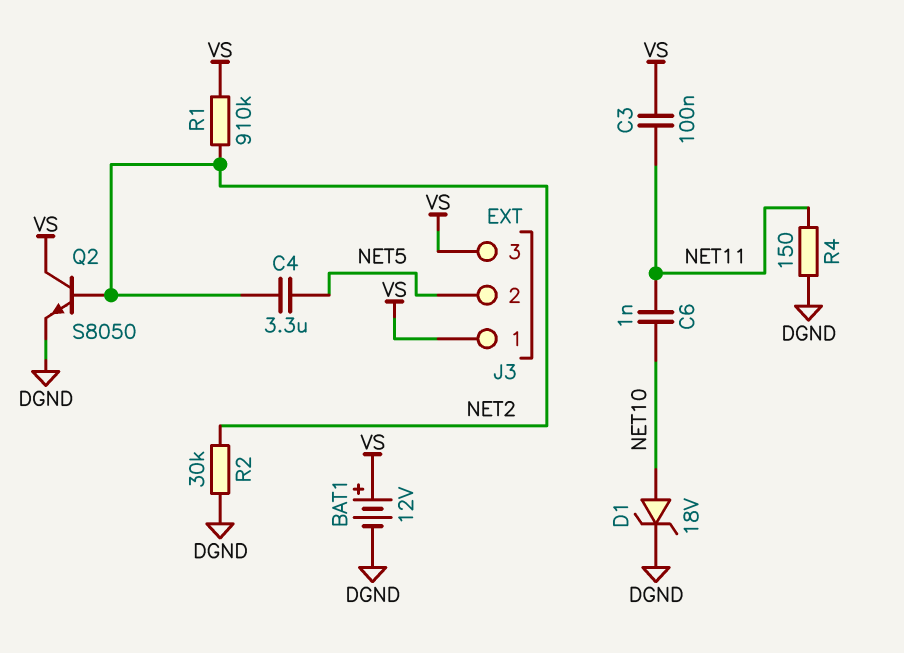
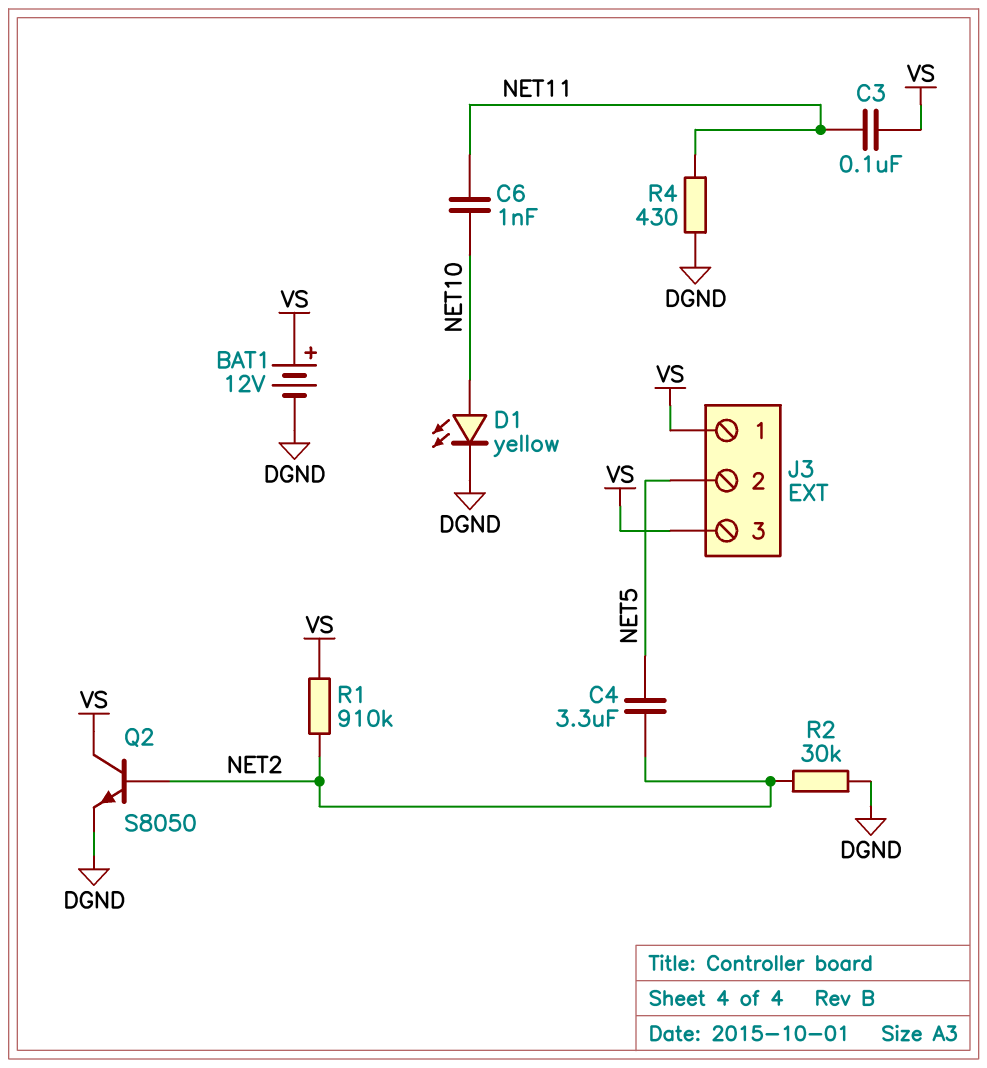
D1: zener 18V (A NET10, K DGND) -> LED yellow (A NET10, K DGND)
R4: 150 (DGND, NET11) -> 430 (DGND, NET11)

